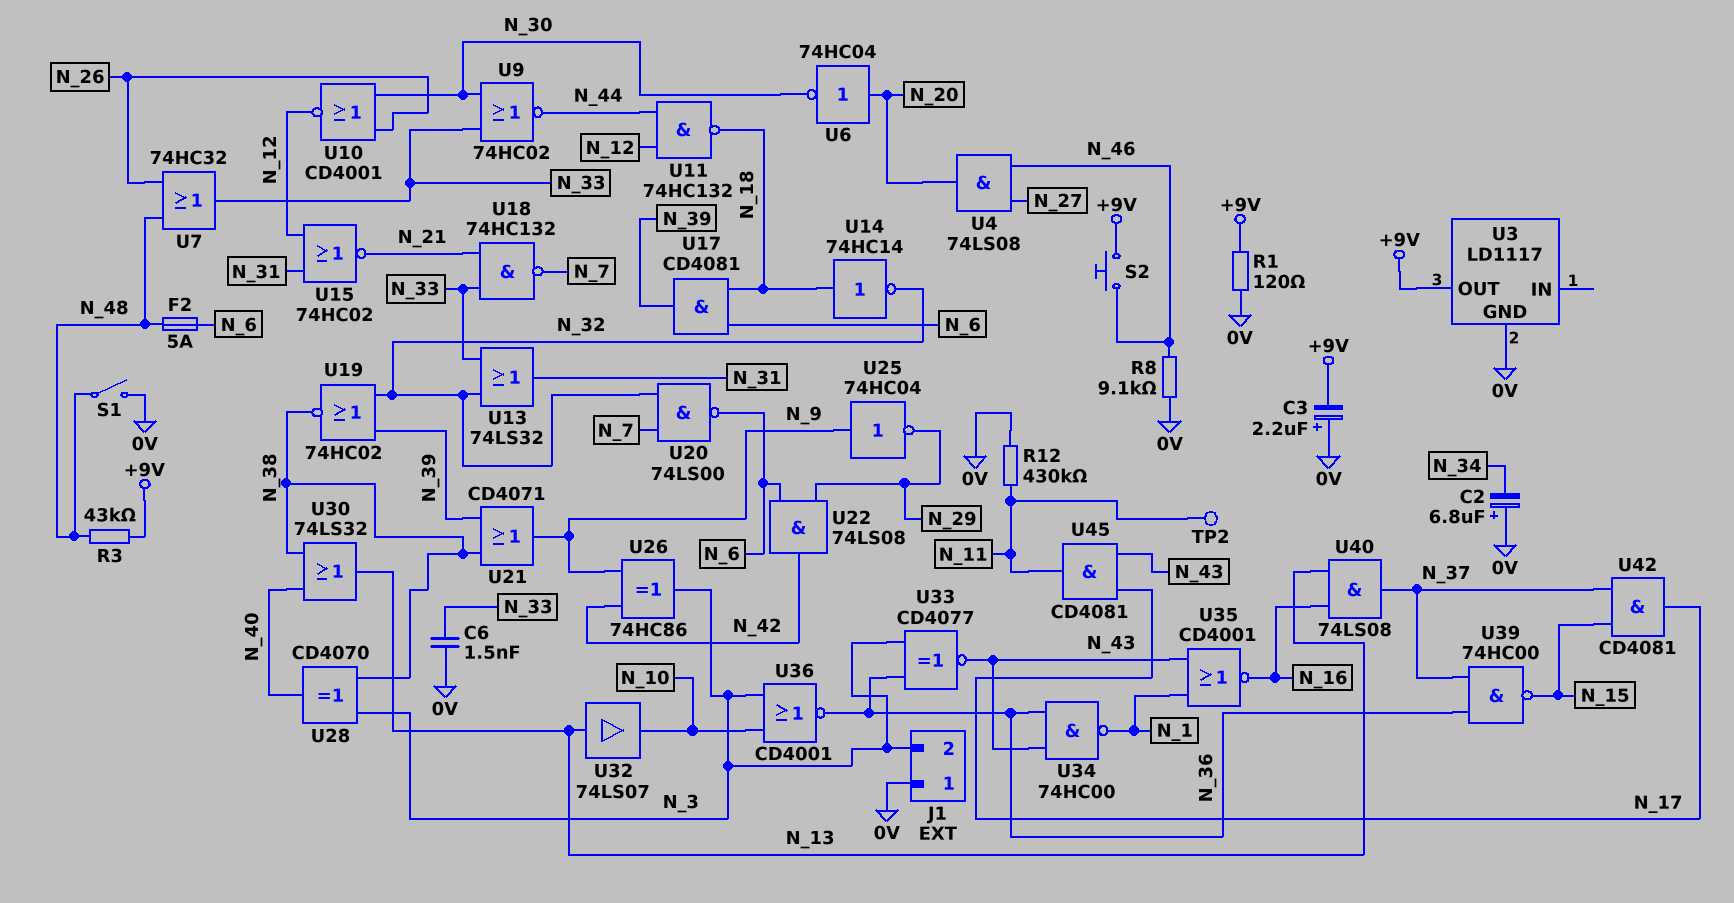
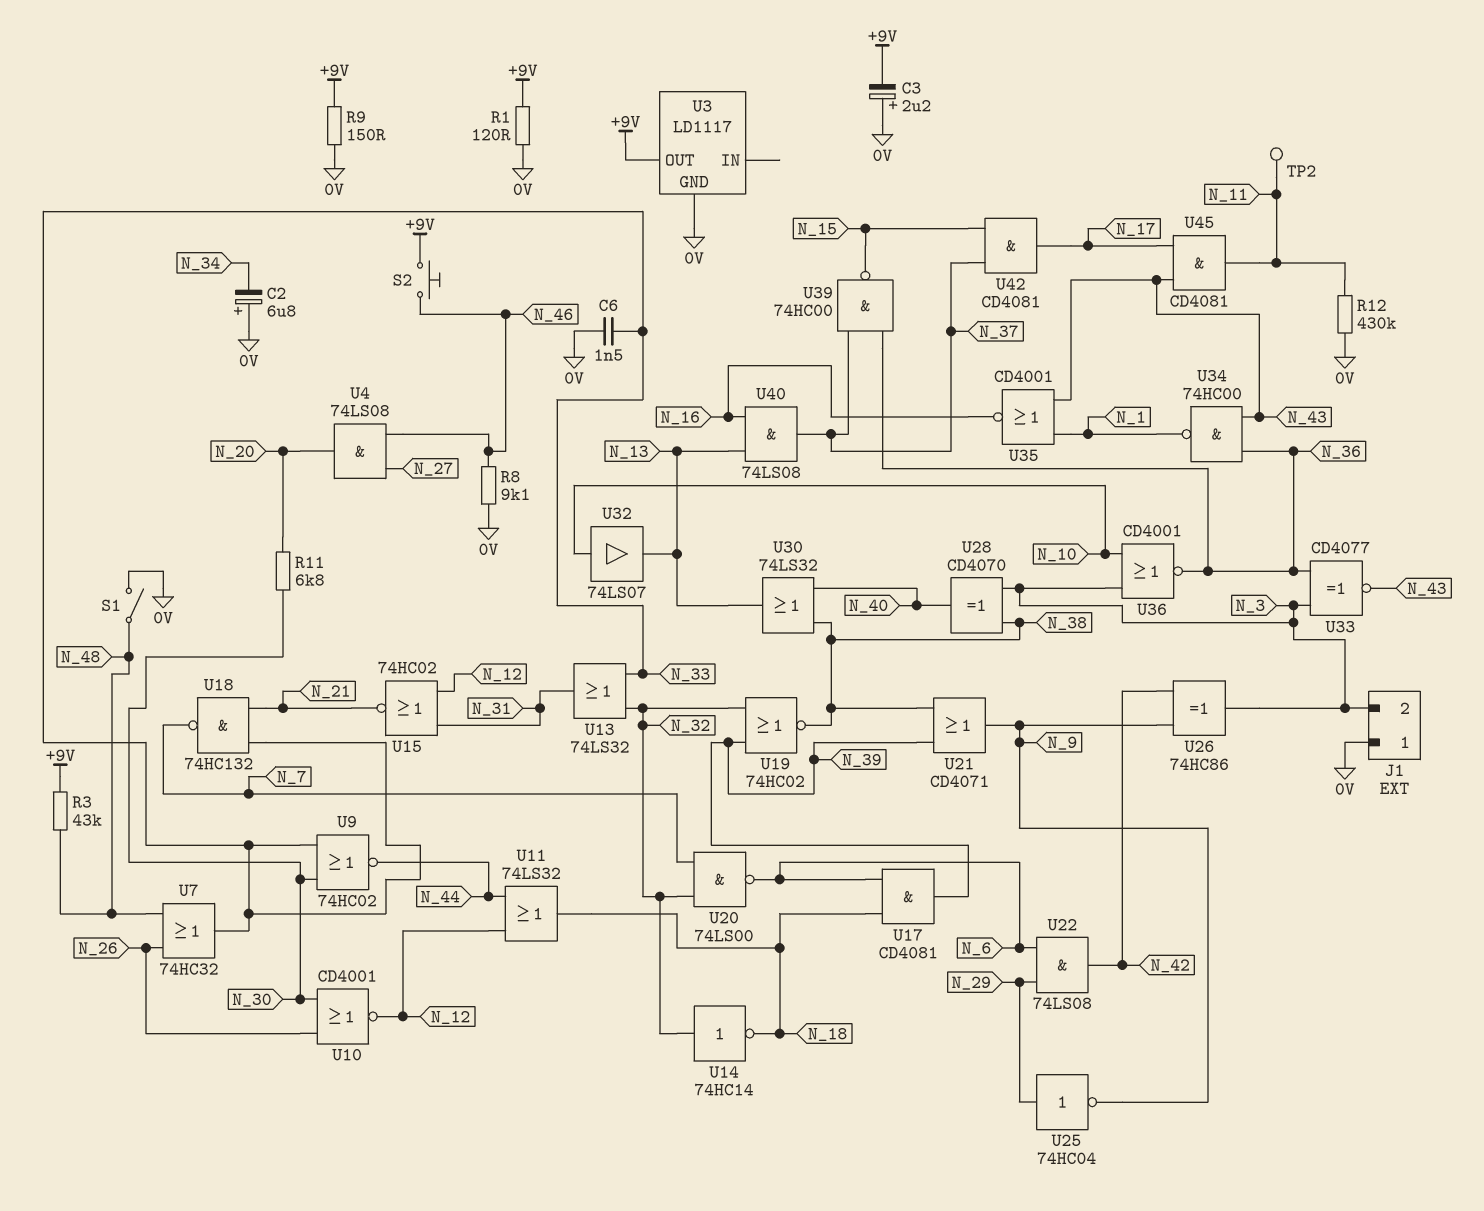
F2: 5A (N_6, N_48) -> none
R9: none -> 150 (+9V, 0V)
R11: none -> 6.8k (N_20, N_30)
U6: NOT 74HC04 (in N_20, out N_30) -> none
U11: NAND 74HC132 (in N_12, in N_44, out N_18) -> OR 74LS32 (in N_12, in N_44, out N_18)
U14: NOT 74HC14 (in N_18, out N_32) -> NOT 74HC14 (in N_32, out N_18)
U25: NOT 74HC04 (in N_9, out N_29) -> NOT 74HC04 (in N_29, out N_9)
U32: buffer 74LS07 (in N_13, out N_10) -> buffer 74LS07 (in N_10, out N_13)

